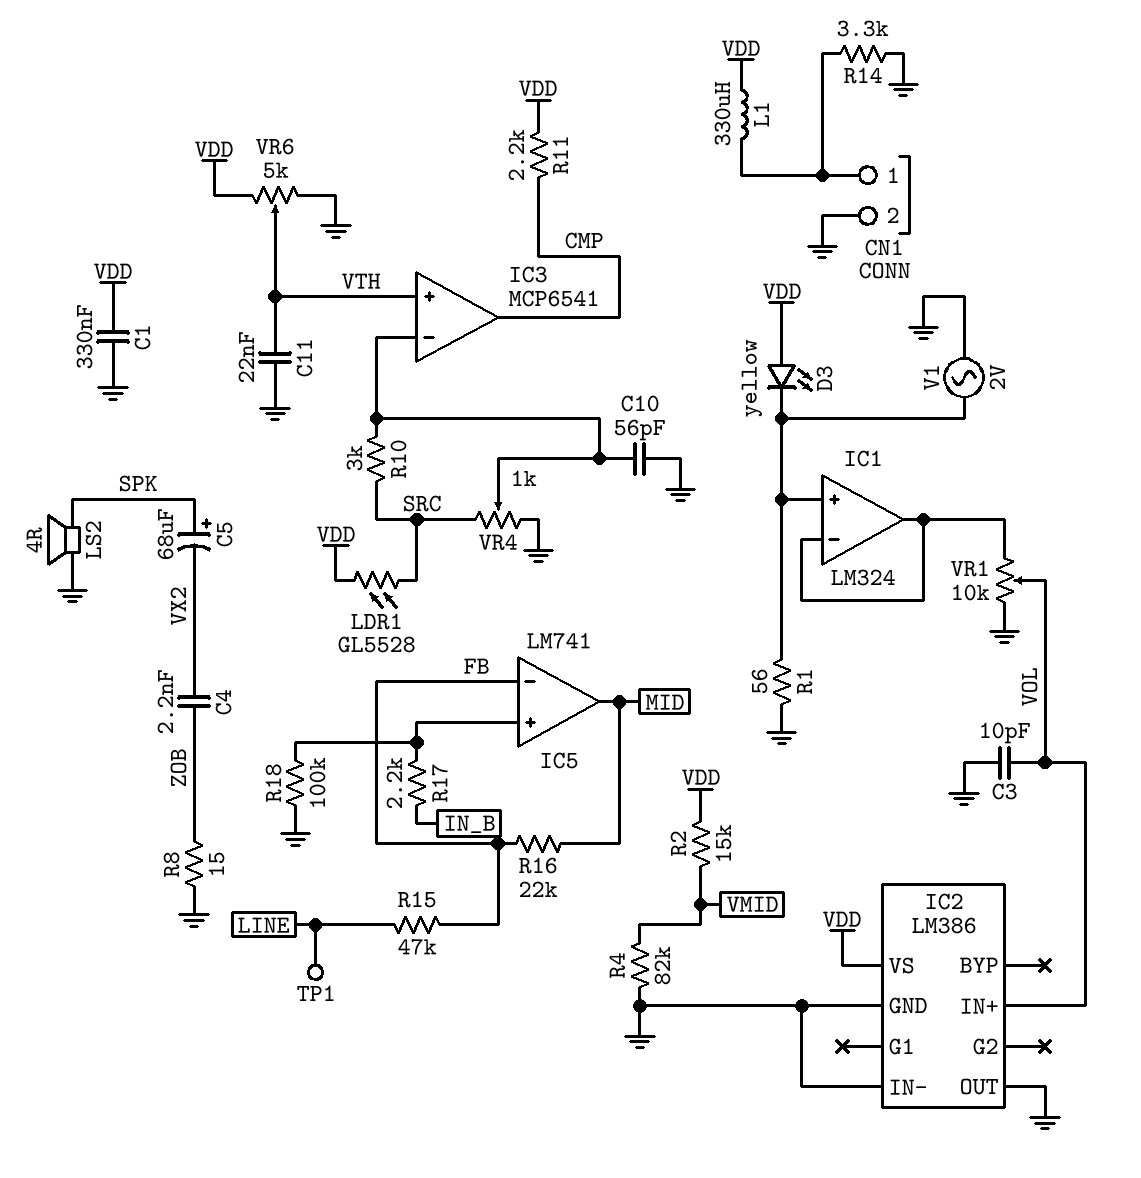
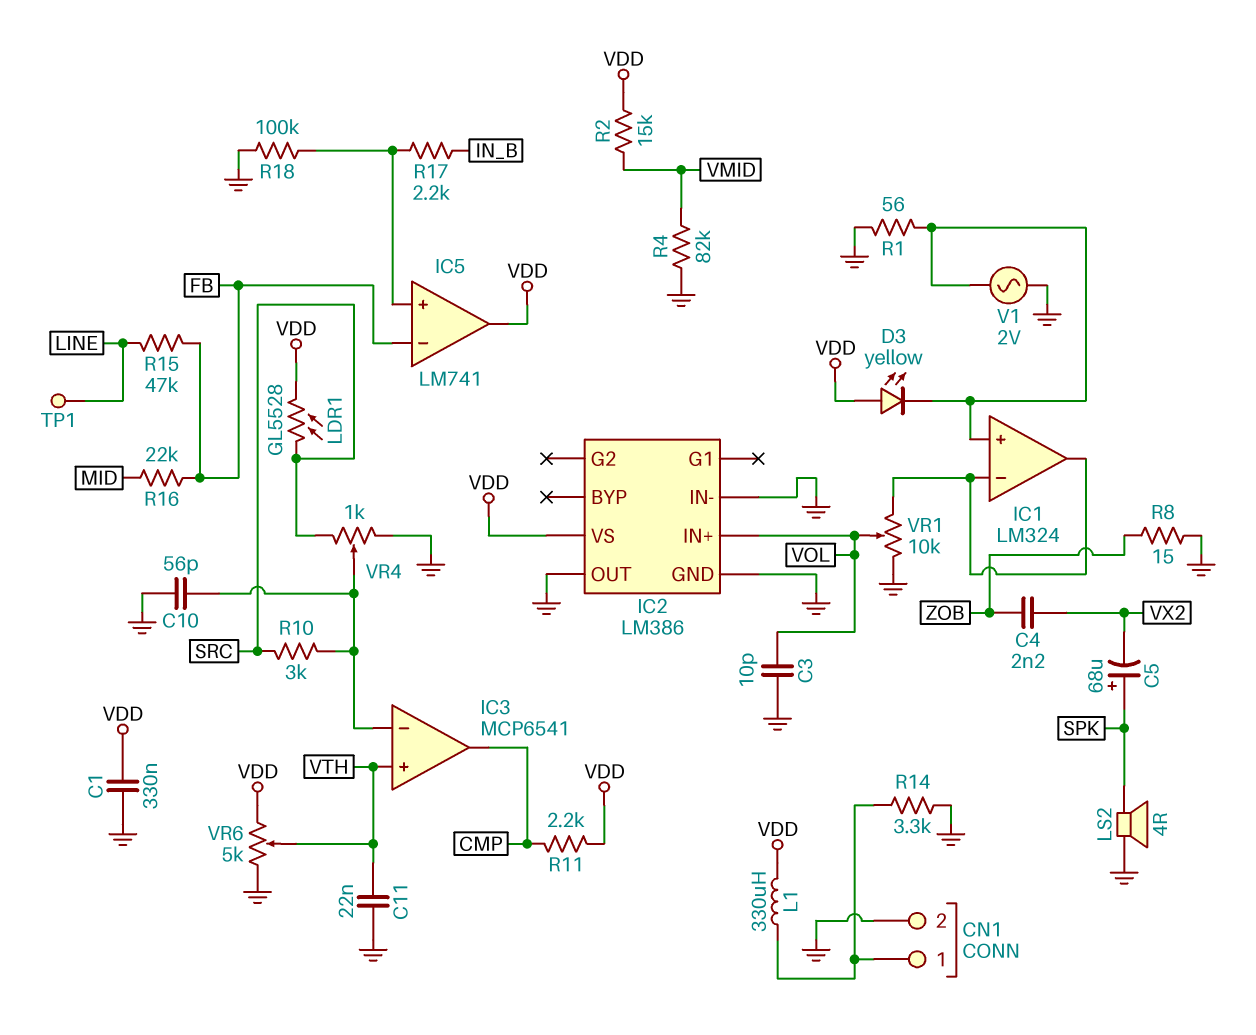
IC5 pin out: MID -> VDD

